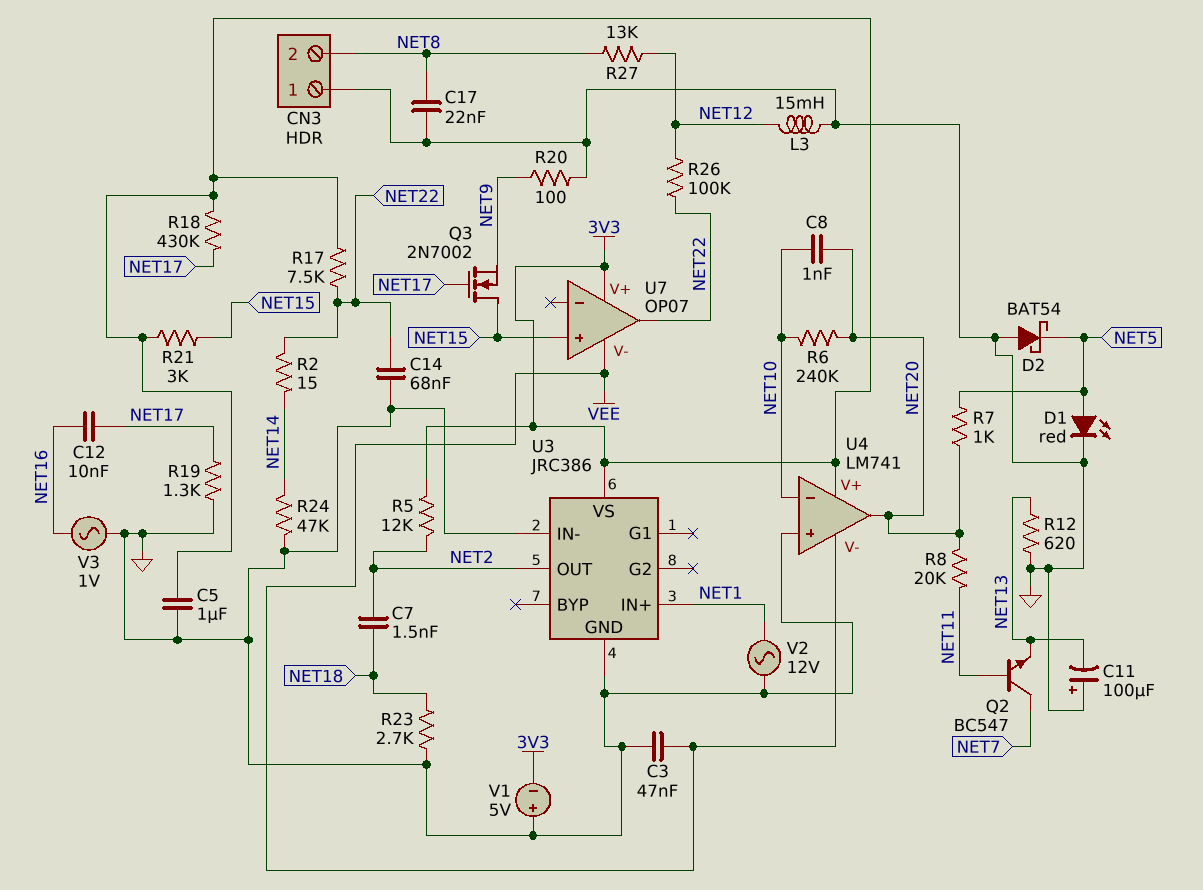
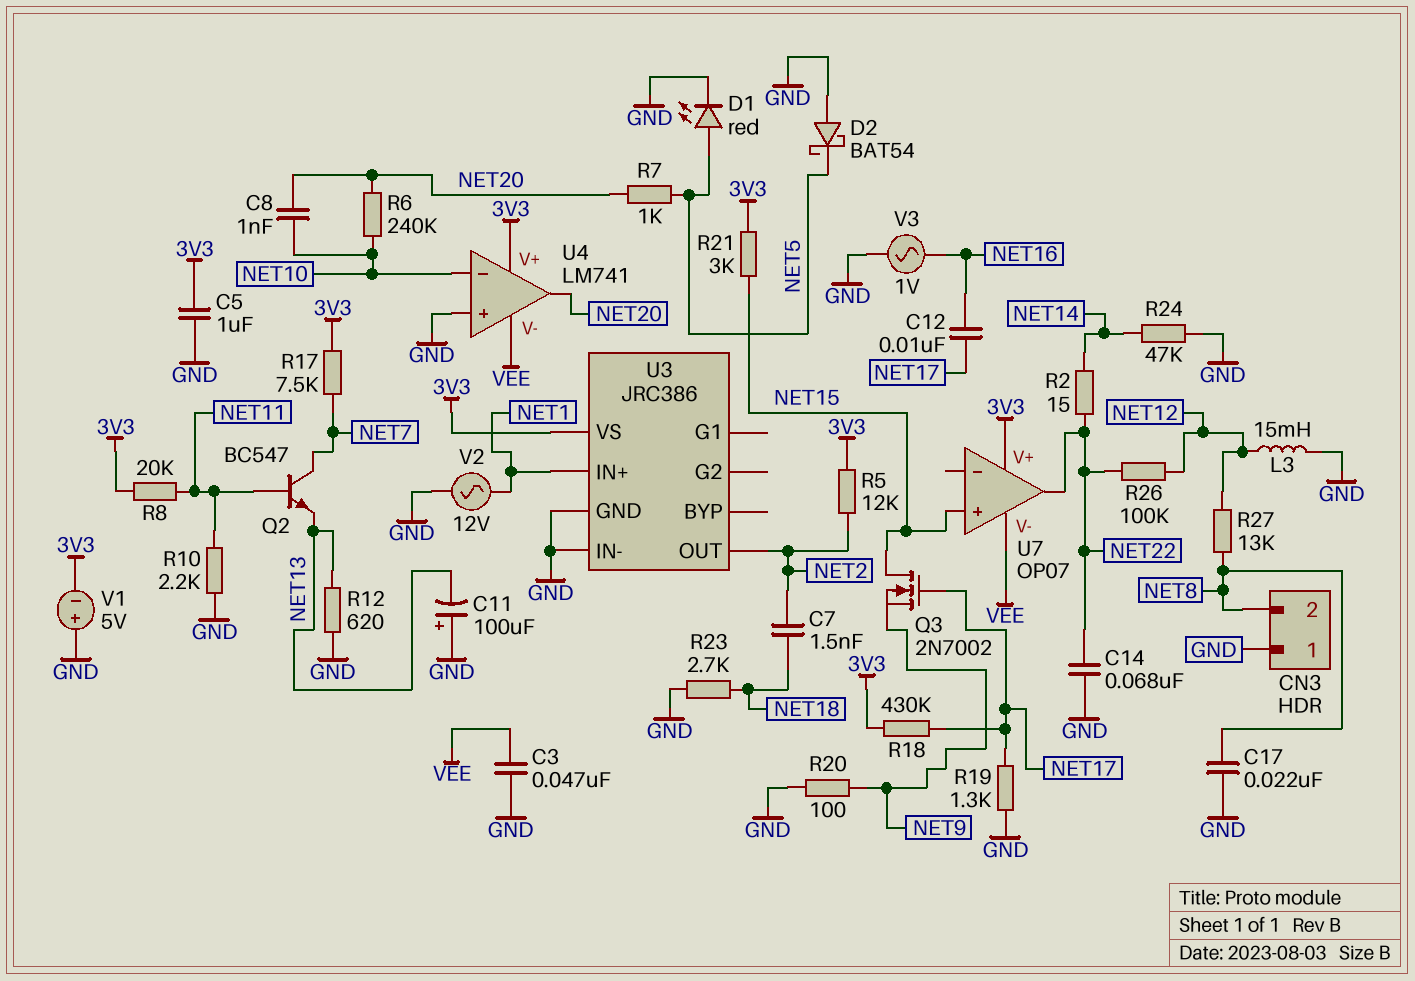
R8: 20k (NET11, NET20) -> 20k (3V3, NET11)
R10: none -> 2.2k (GND, NET11)
R17: 7.5k (3V3, NET22) -> 7.5k (3V3, NET7)

